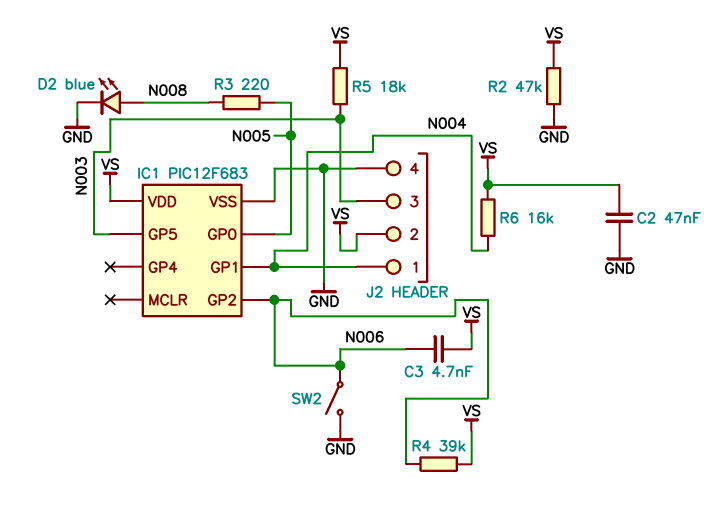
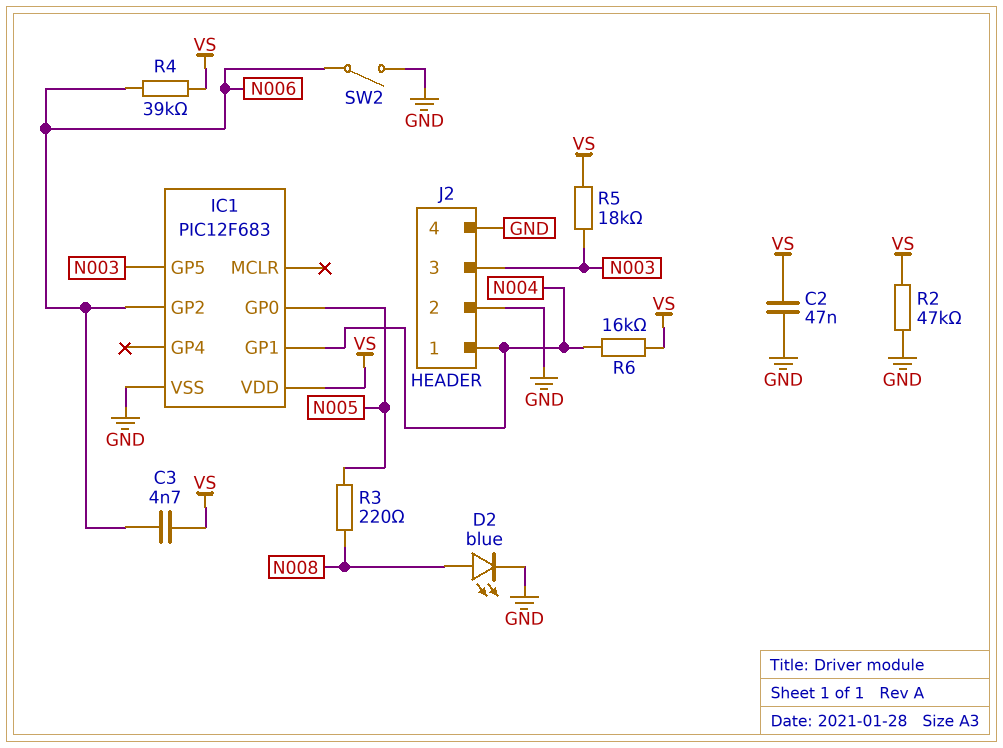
J2 pin 2: VS -> GND

